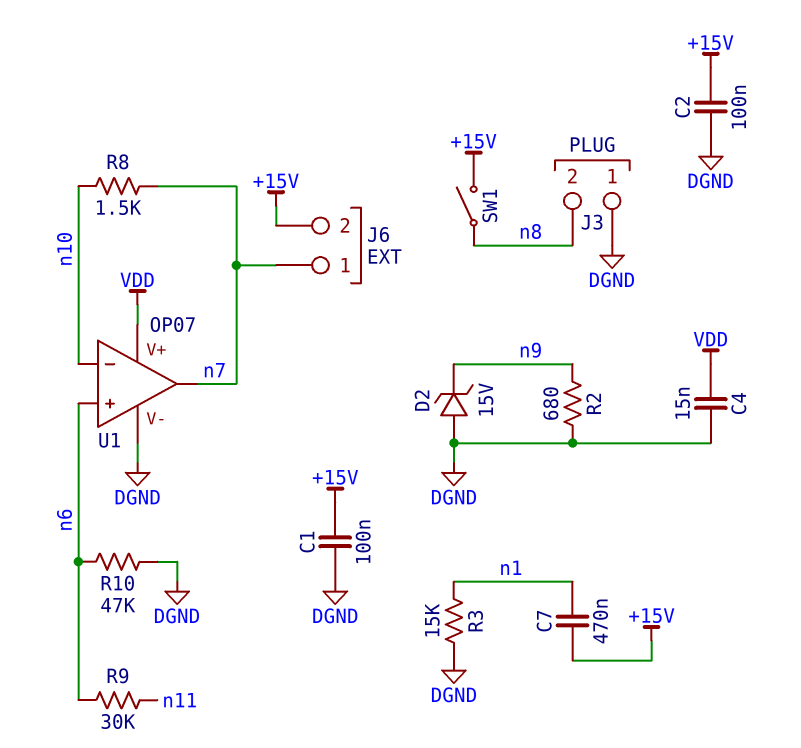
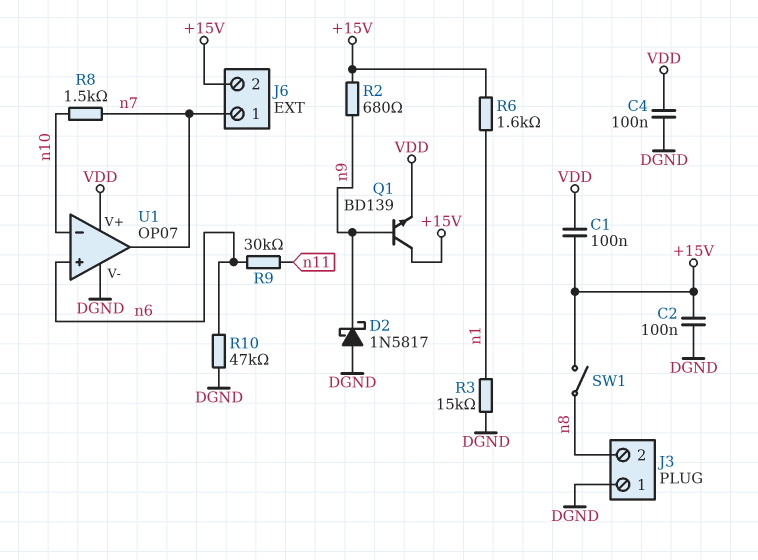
C1: 100nF (+15V, DGND) -> 100nF (+15V, VDD)
C4: 15nF (DGND, VDD) -> 100nF (DGND, VDD)
C7: 470nF (+15V, n1) -> none
D2: zener 15V (A DGND, K n9) -> schottky 1N5817 (A DGND, K n9)
Q1: none -> NPN BD139 (B n9, C +15V, E VDD)
R2: 680 (DGND, n9) -> 680 (+15V, n9)
R6: none -> 1.6k (+15V, n1)

